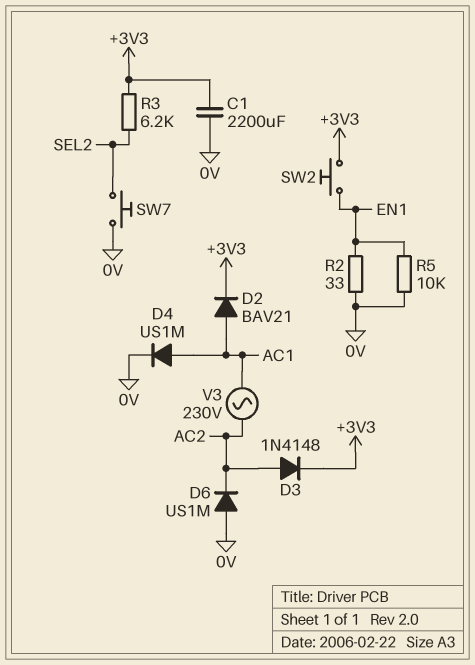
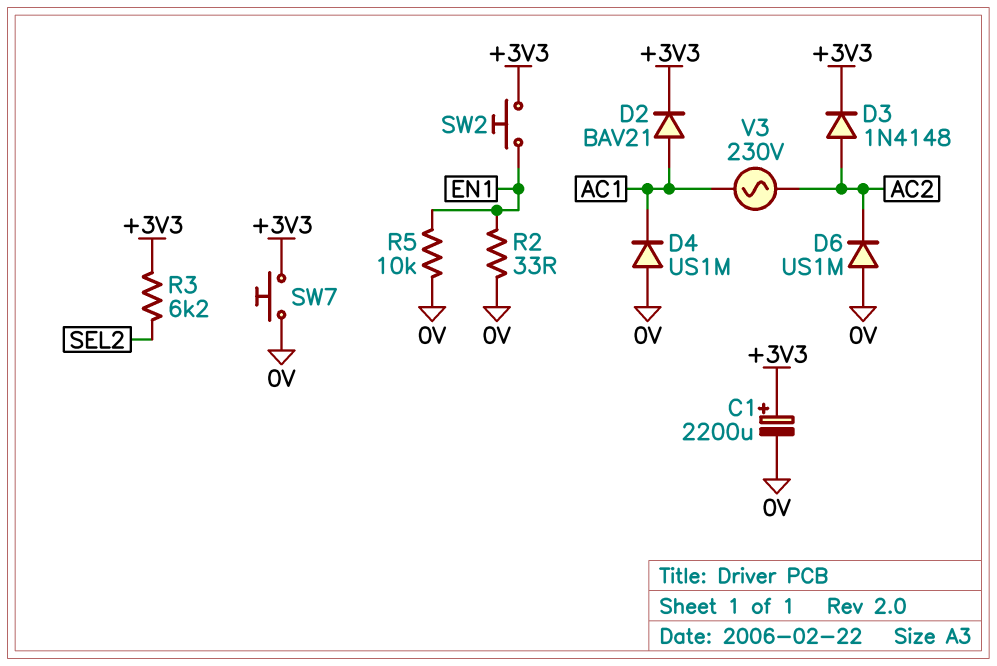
C1: 2200uF (+3V3, 0V) -> 2200uF (plus +3V3, minus 0V)
D4: diode US1M (A AC1, K 0V) -> diode US1M (A 0V, K AC1)
SW7: button (0V, SEL2) -> button (+3V3, 0V)

